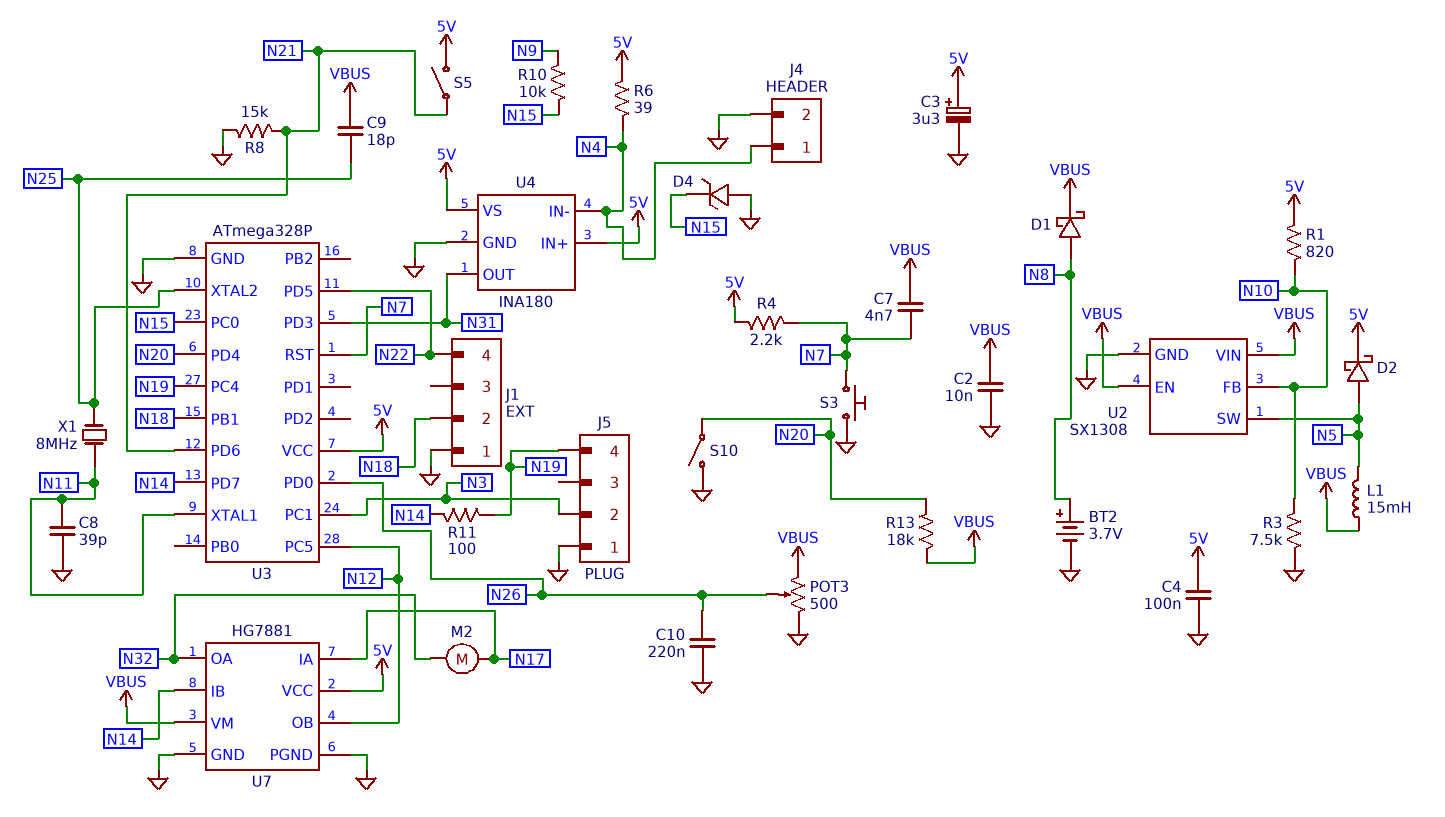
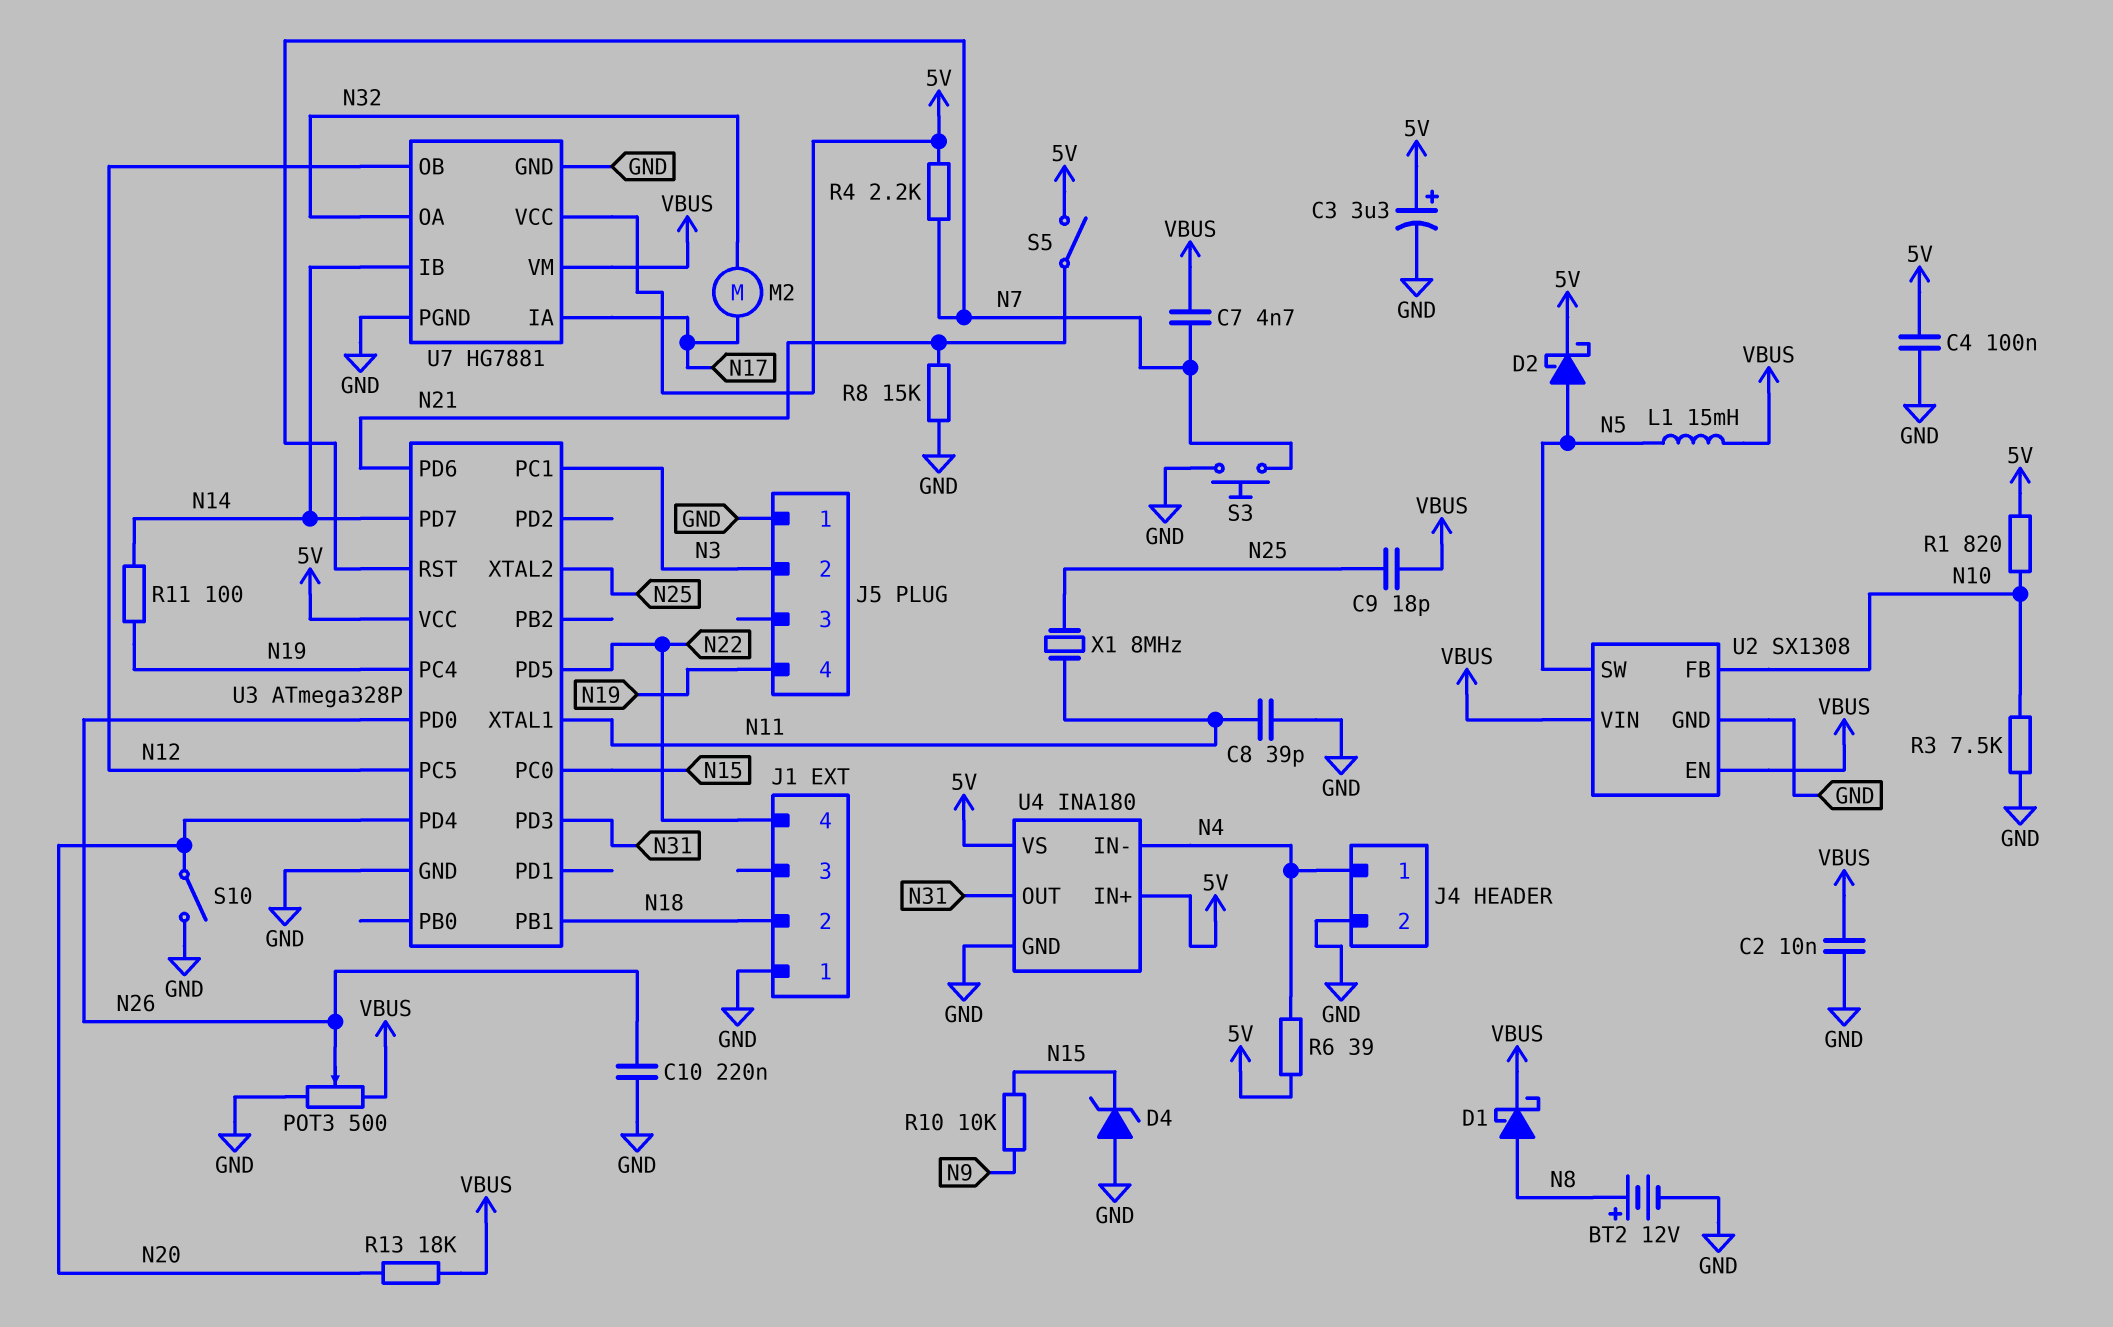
BT2: 3.7V (plus N8, minus GND) -> 12V (plus N8, minus GND)

